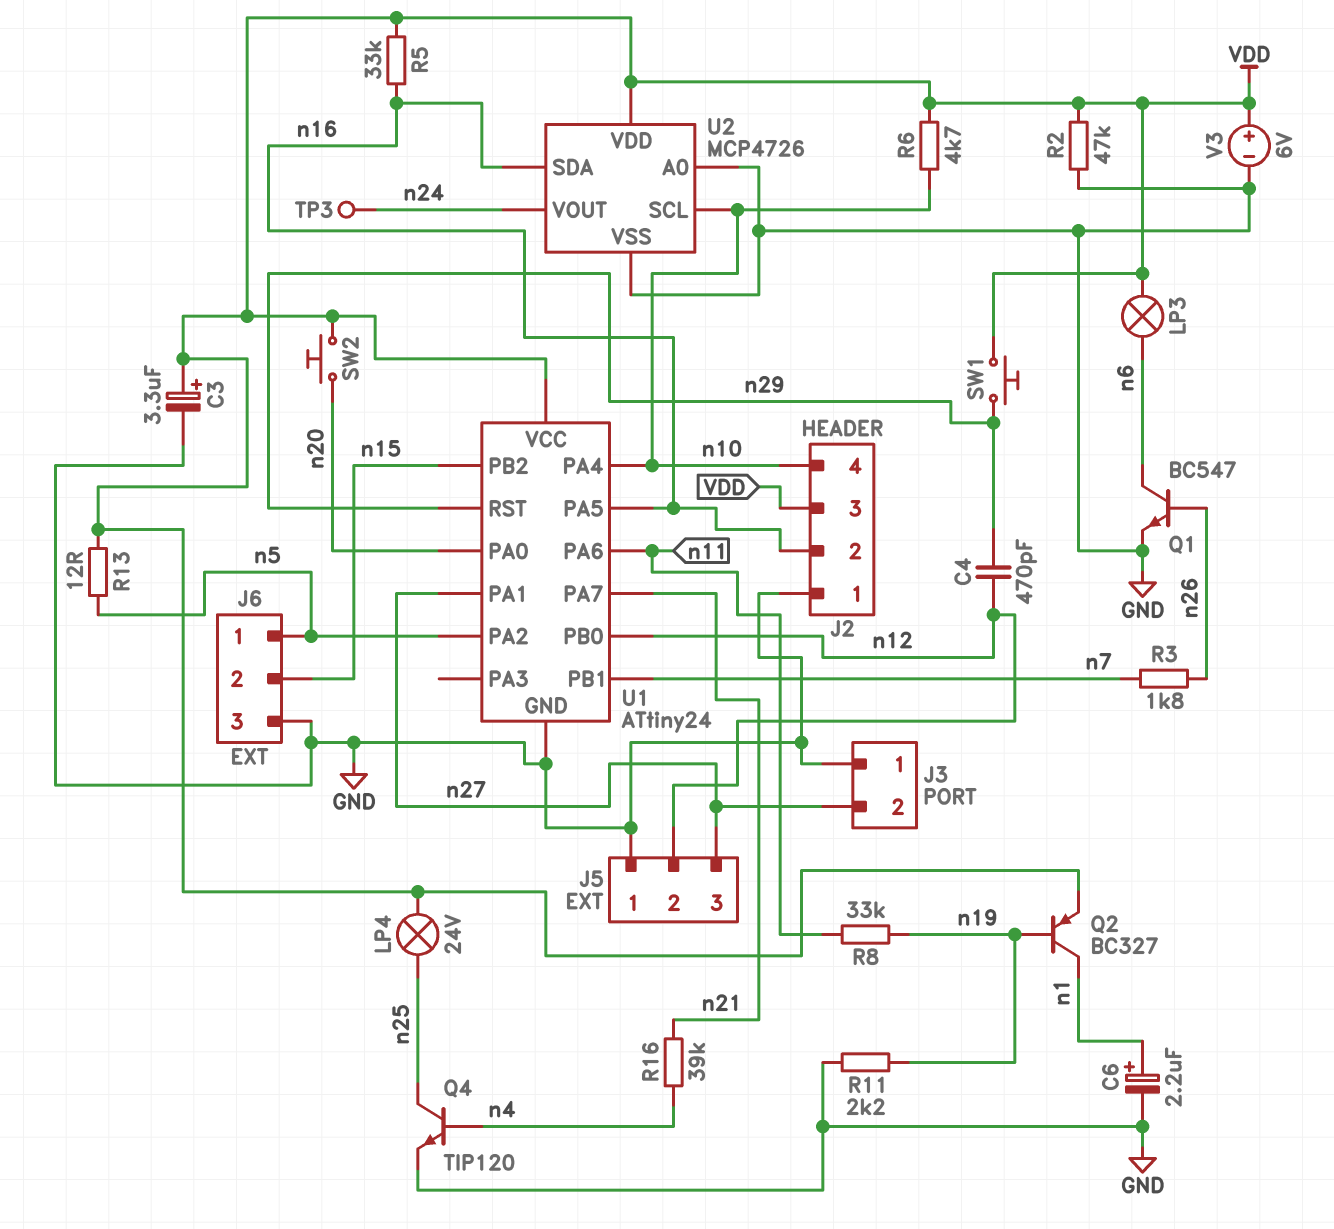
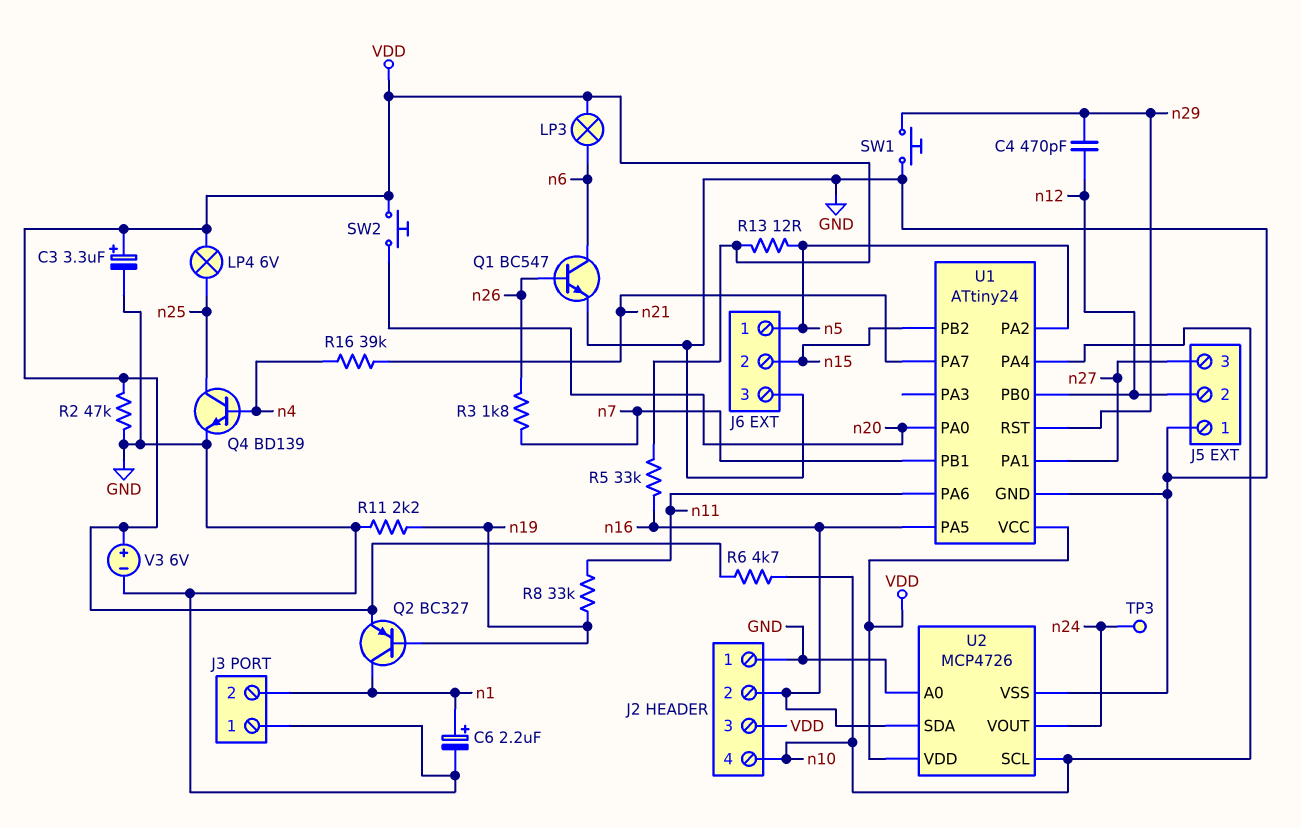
J3 pin 2: n27 -> n1
LP4: lamp 24V (VDD, n25) -> lamp 6V (VDD, n25)
Q4: NPN TIP120 (B n4, C n25, E GND) -> NPN BD139 (B n4, C n25, E GND)
SW1: button (VDD, n29) -> button (GND, n29)

